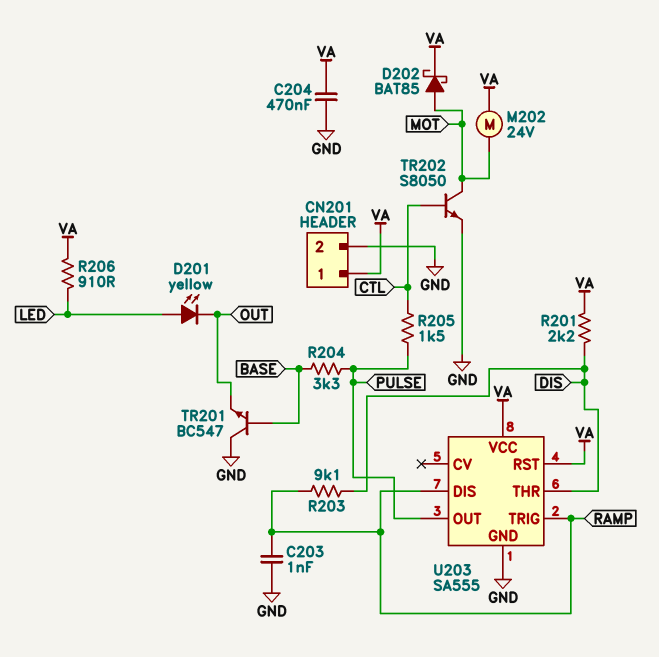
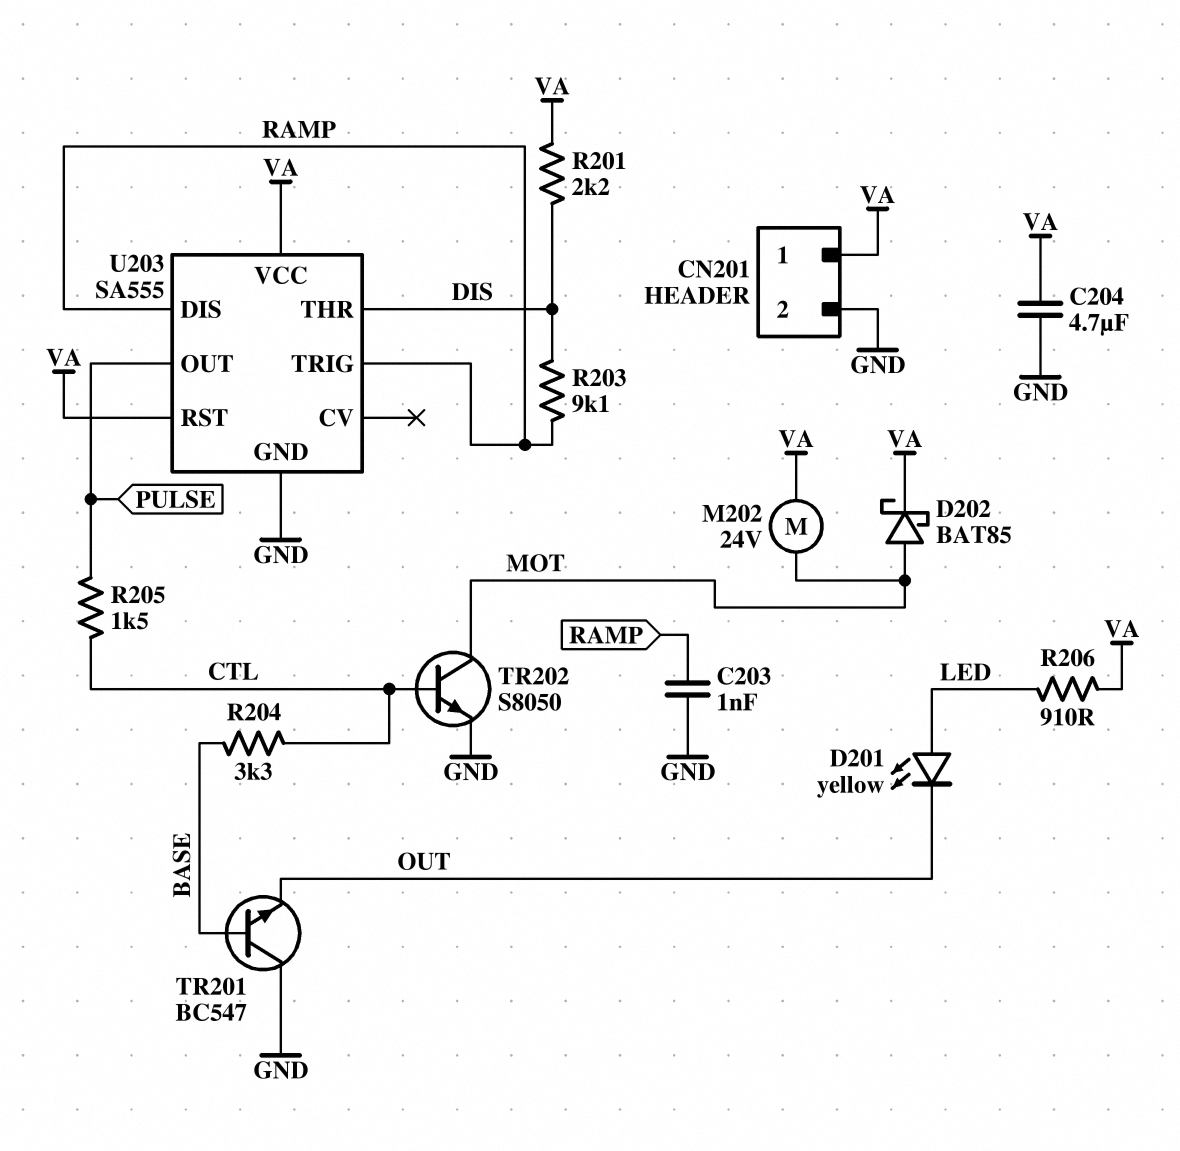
C204: 470nF (GND, VA) -> 4.7uF (GND, VA)
R204: 3.3k (BASE, PULSE) -> 3.3k (BASE, CTL)

